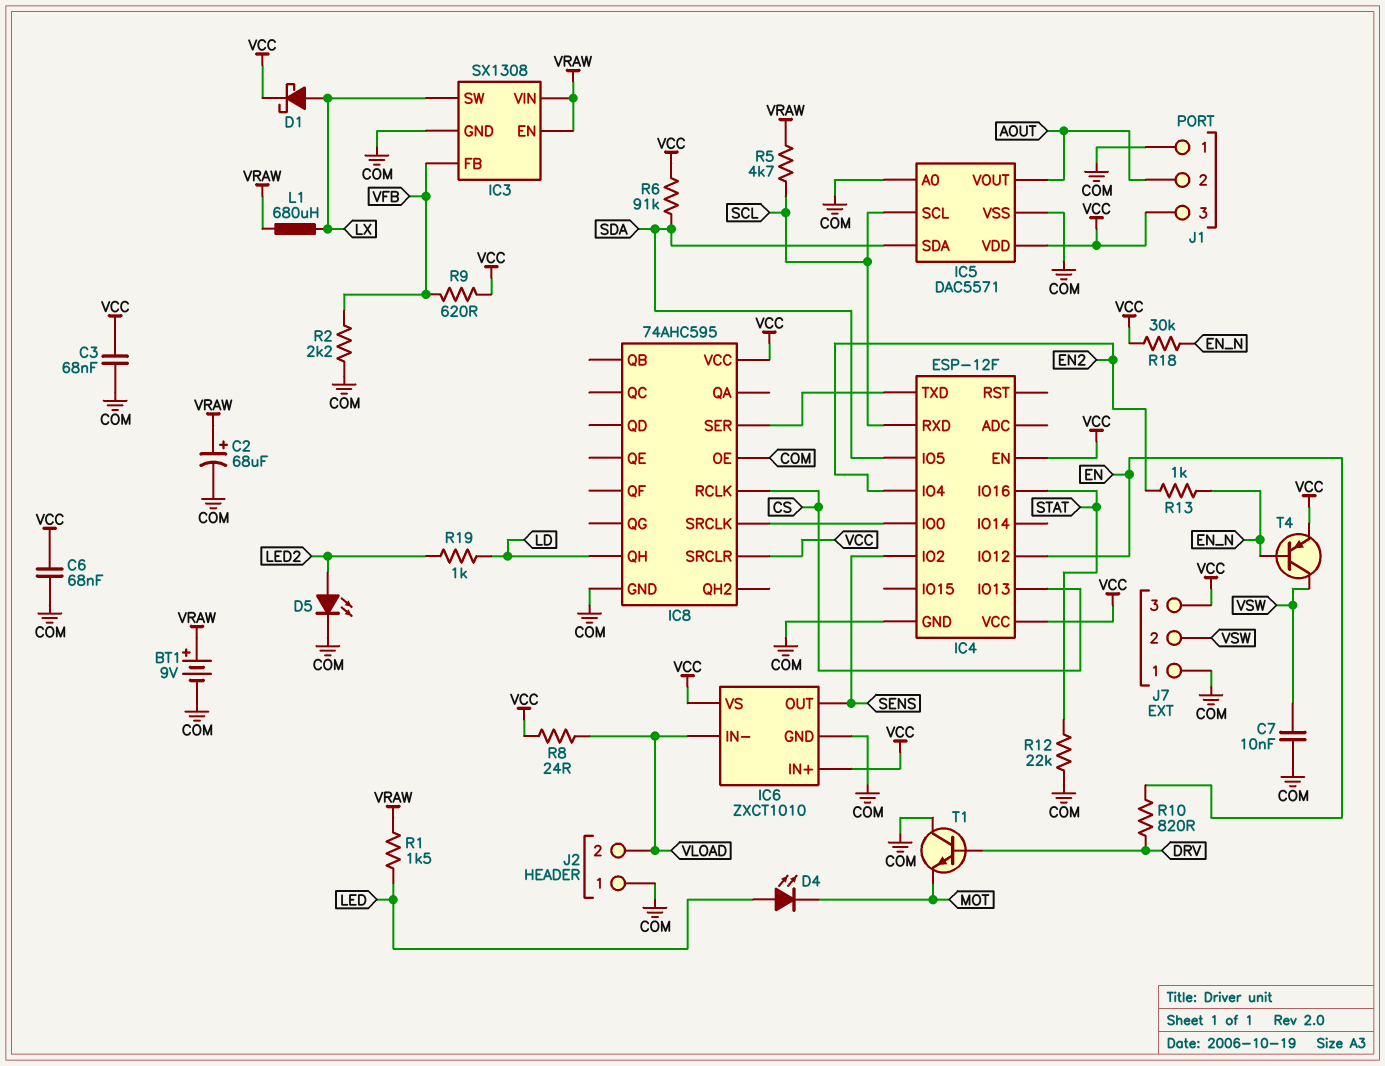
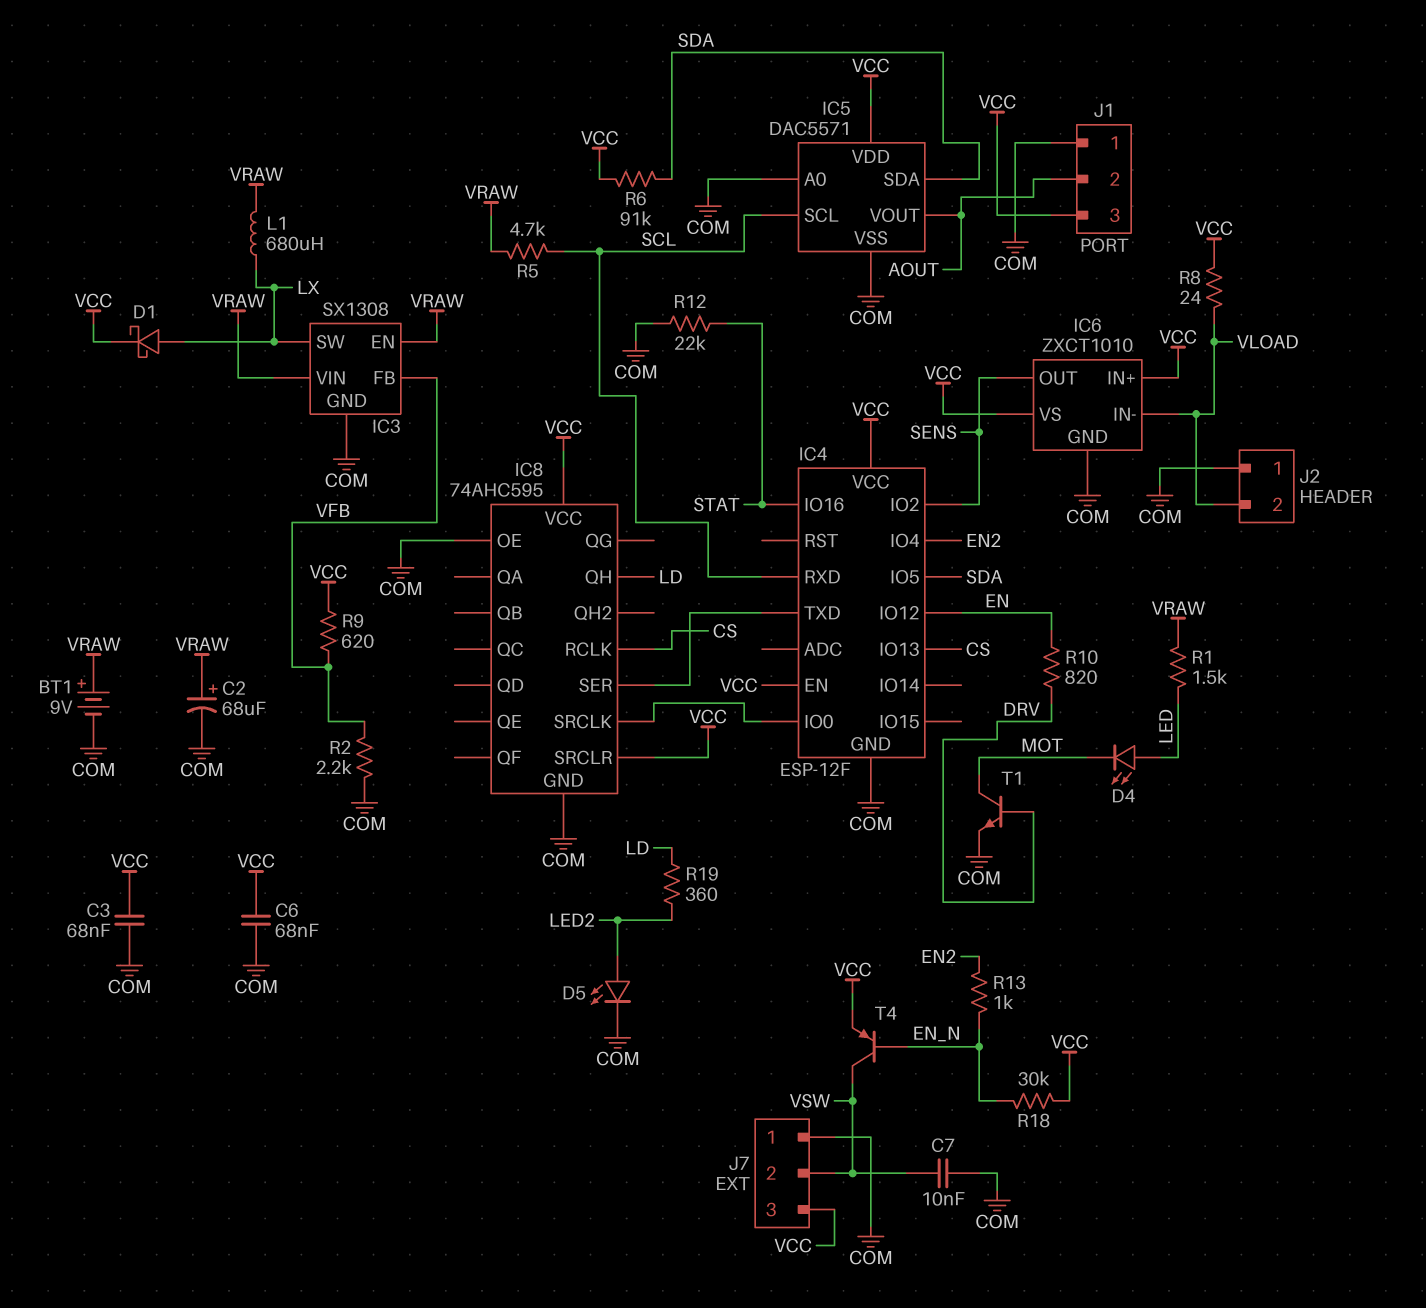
R19: 1k (LD, LED2) -> 360 (LD, LED2)
T1: NPN (B DRV, C COM, E MOT) -> NPN (B DRV, C MOT, E COM)

